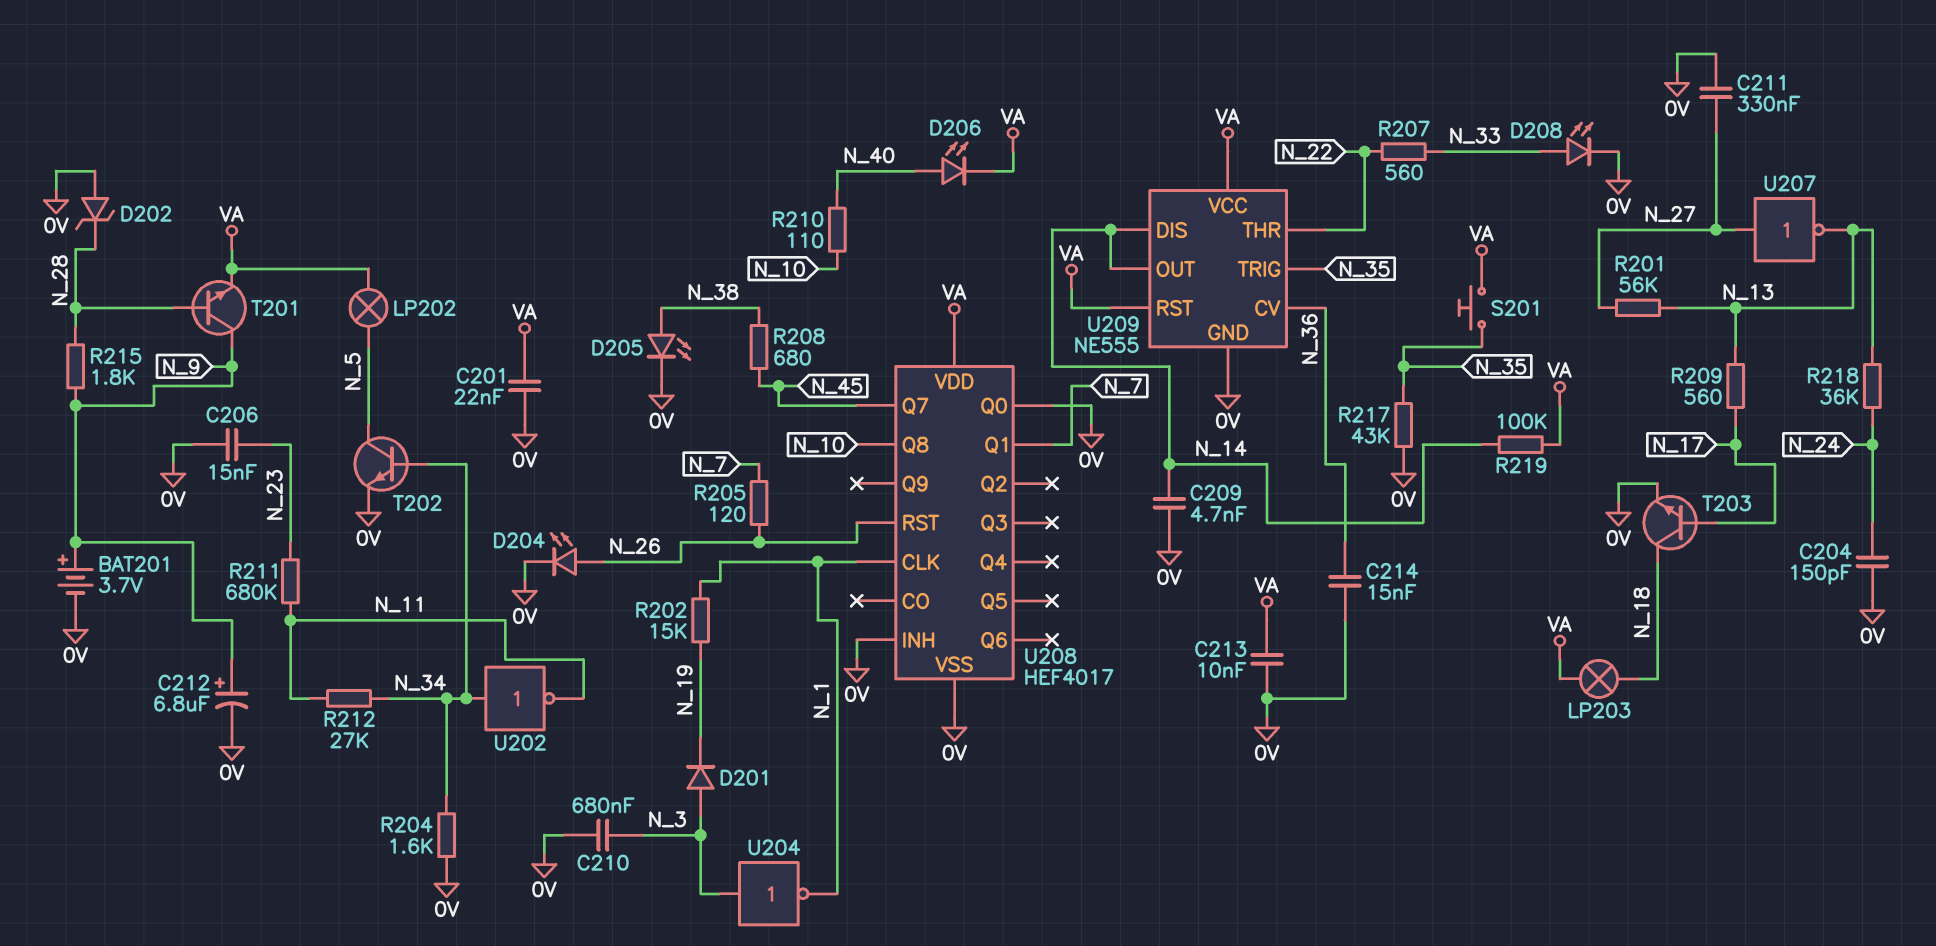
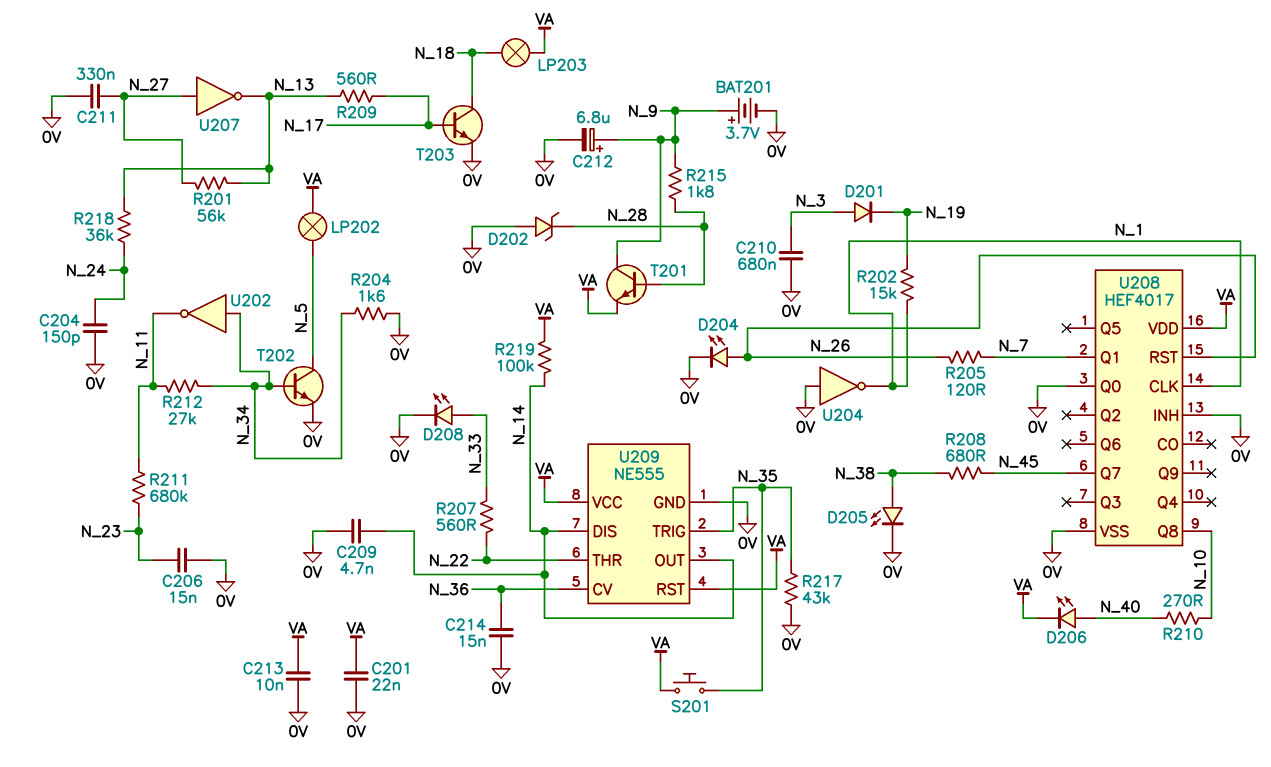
R210: 110 (N_10, N_40) -> 270 (N_10, N_40)
U204: NOT (in N_3, out N_1) -> NOT (in 0V, out N_1)

